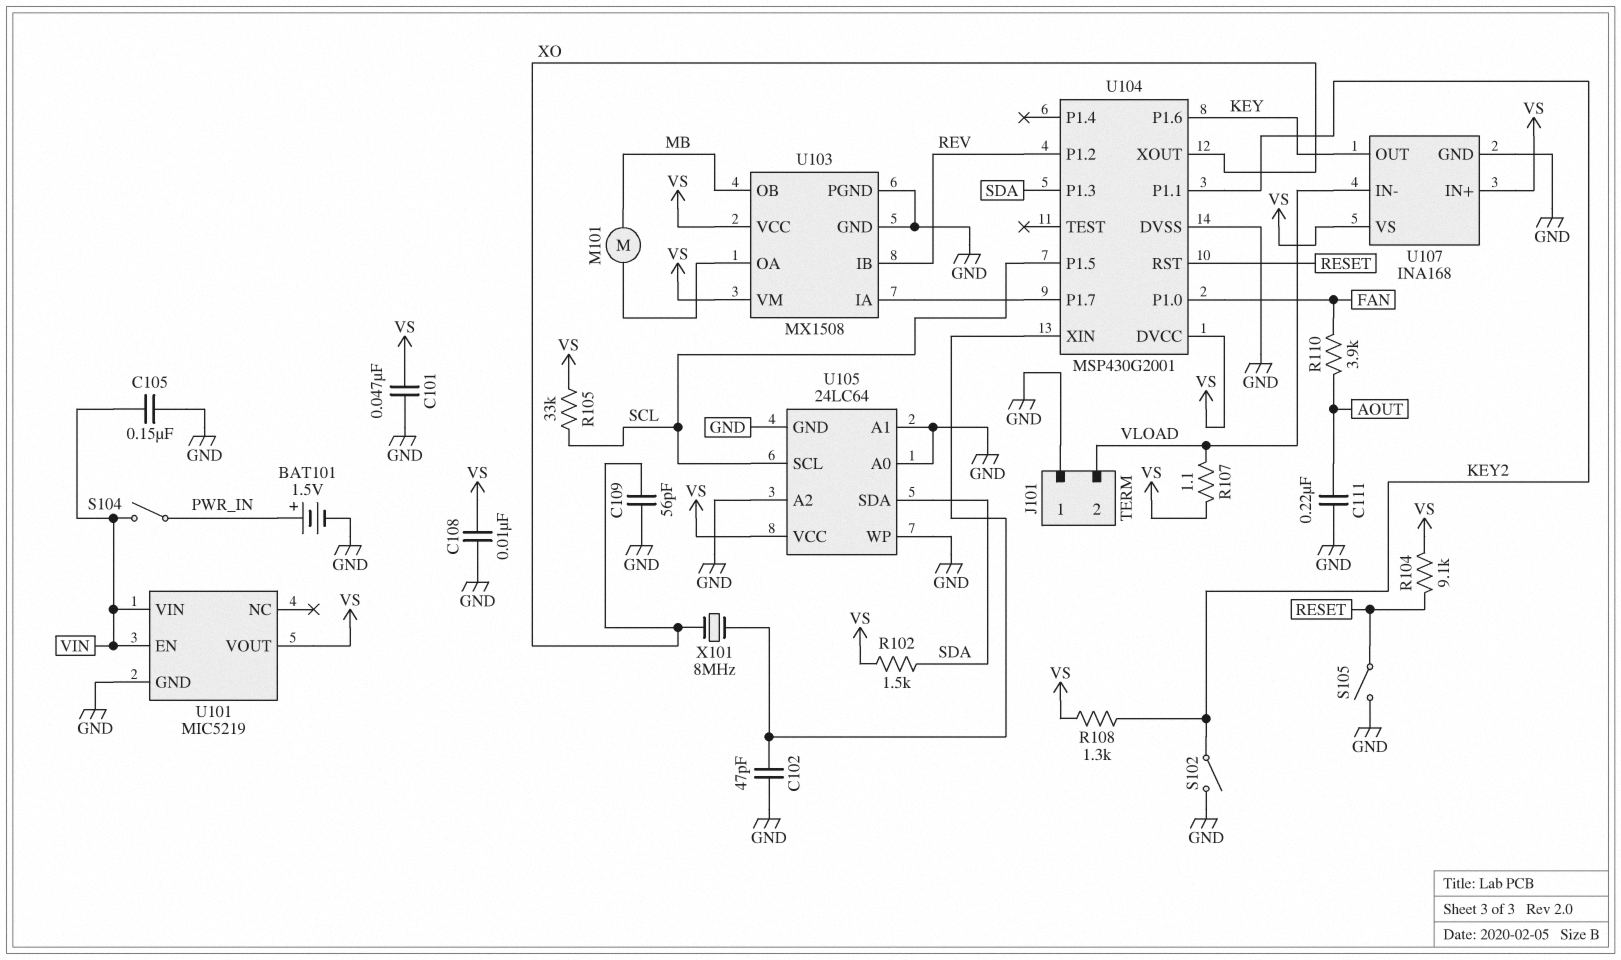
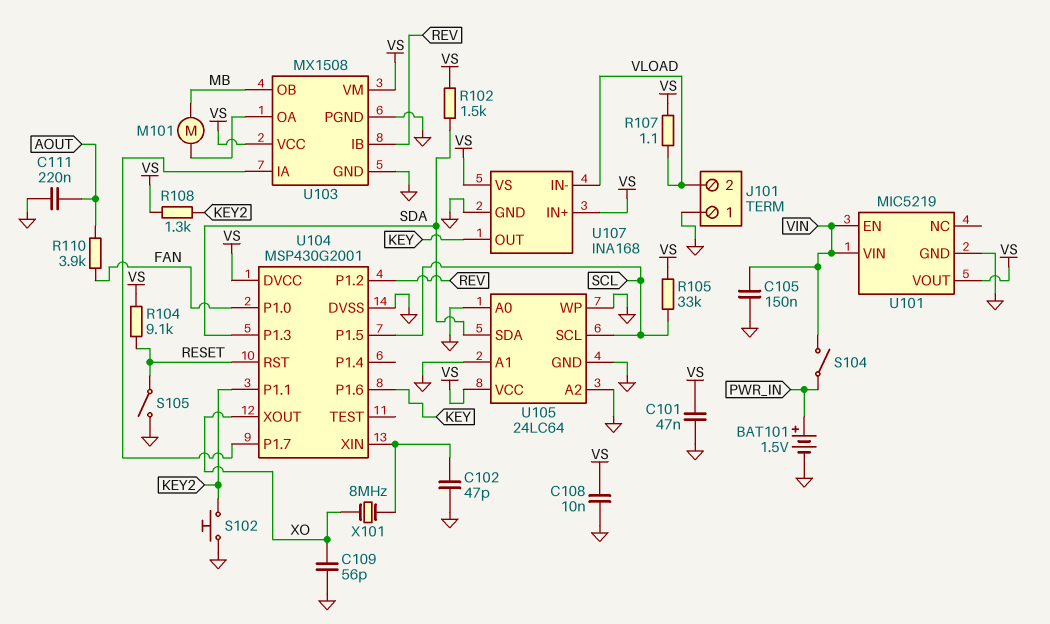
S102: switch (GND, KEY2) -> button (GND, KEY2)

